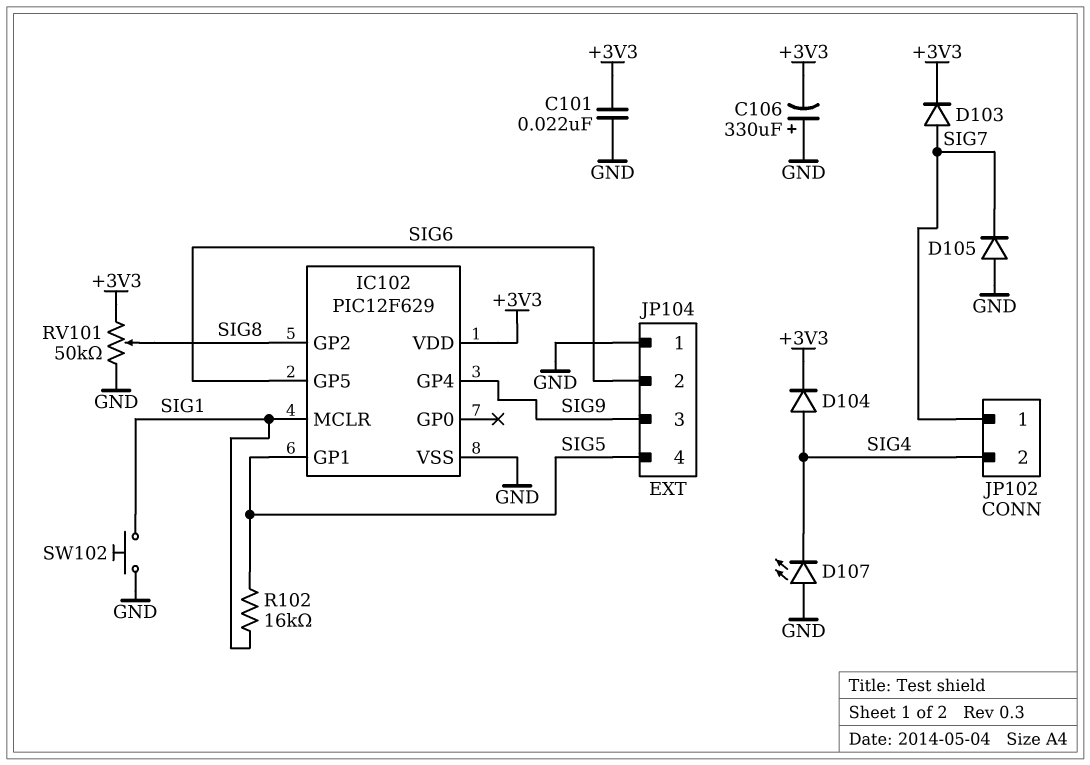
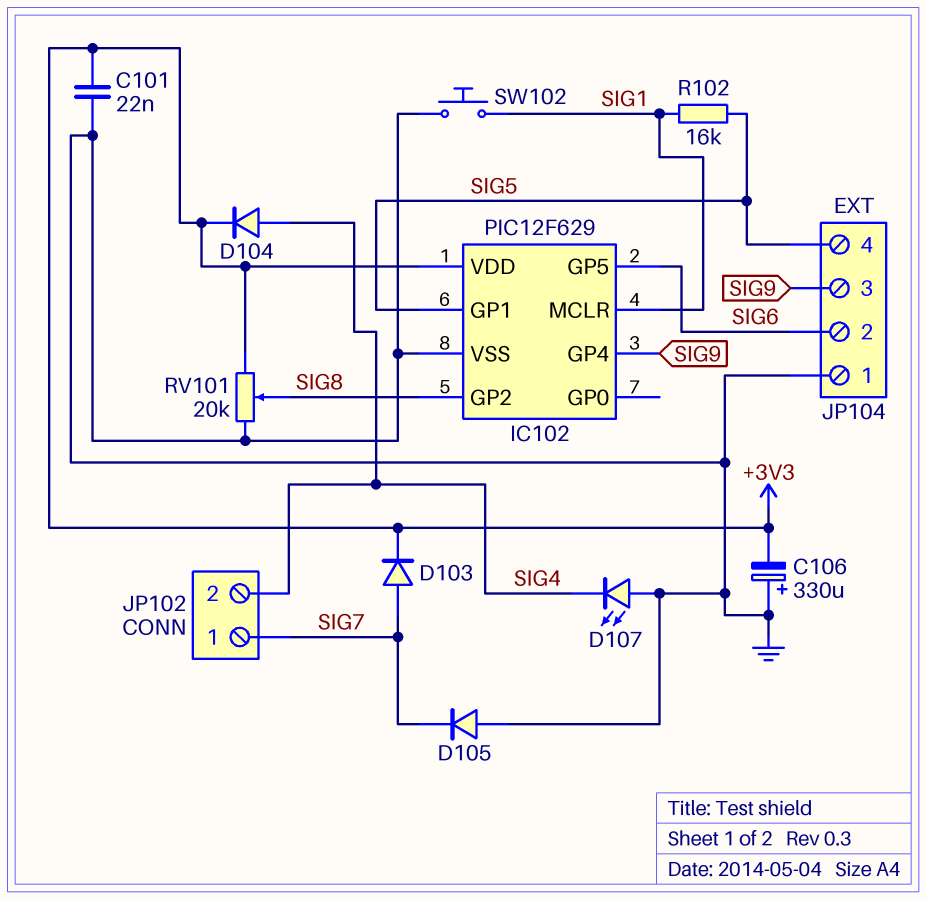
RV101: 50k (+3V3, GND, wiper SIG8) -> 20k (+3V3, GND, wiper SIG8)

